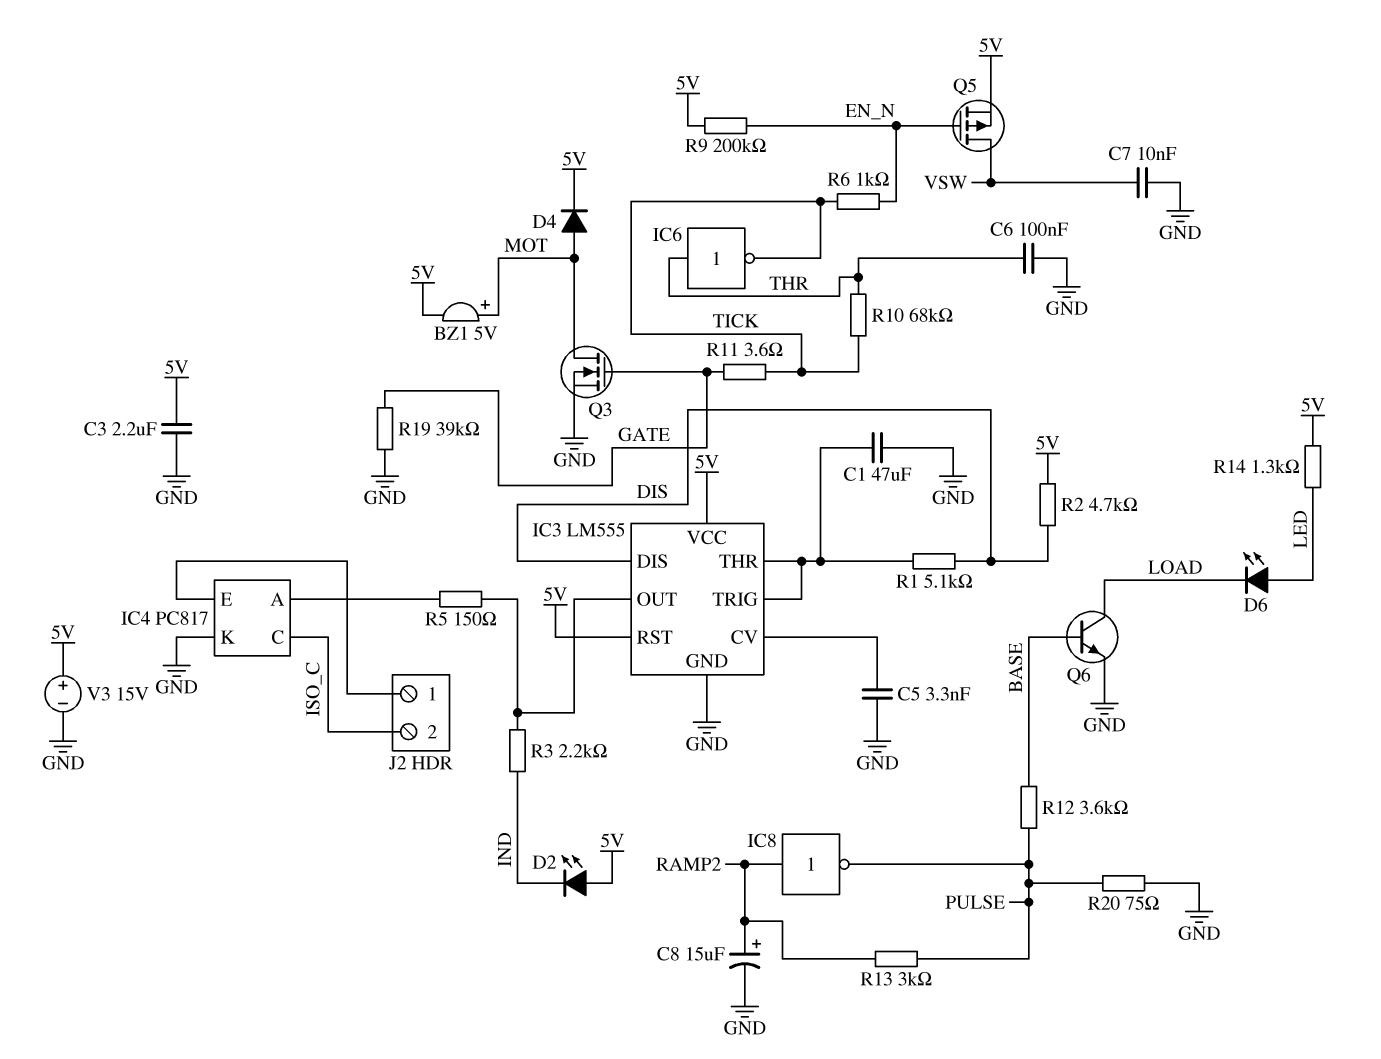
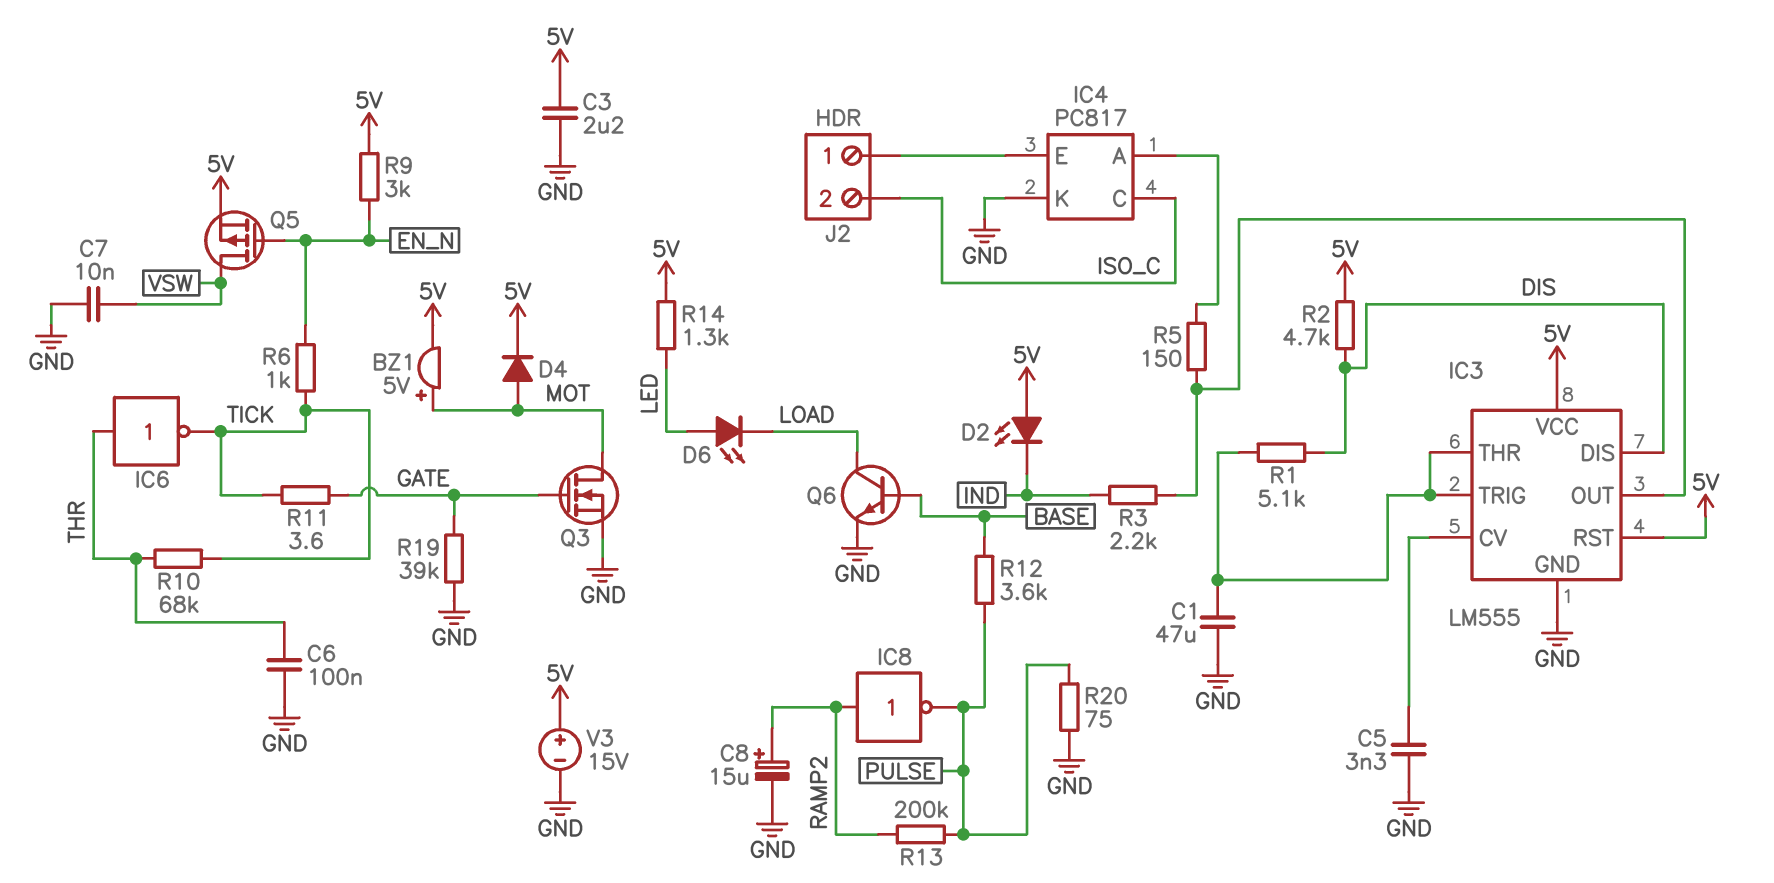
R9: 200k (5V, EN_N) -> 3k (5V, EN_N)
R13: 3k (PULSE, RAMP2) -> 200k (PULSE, RAMP2)

